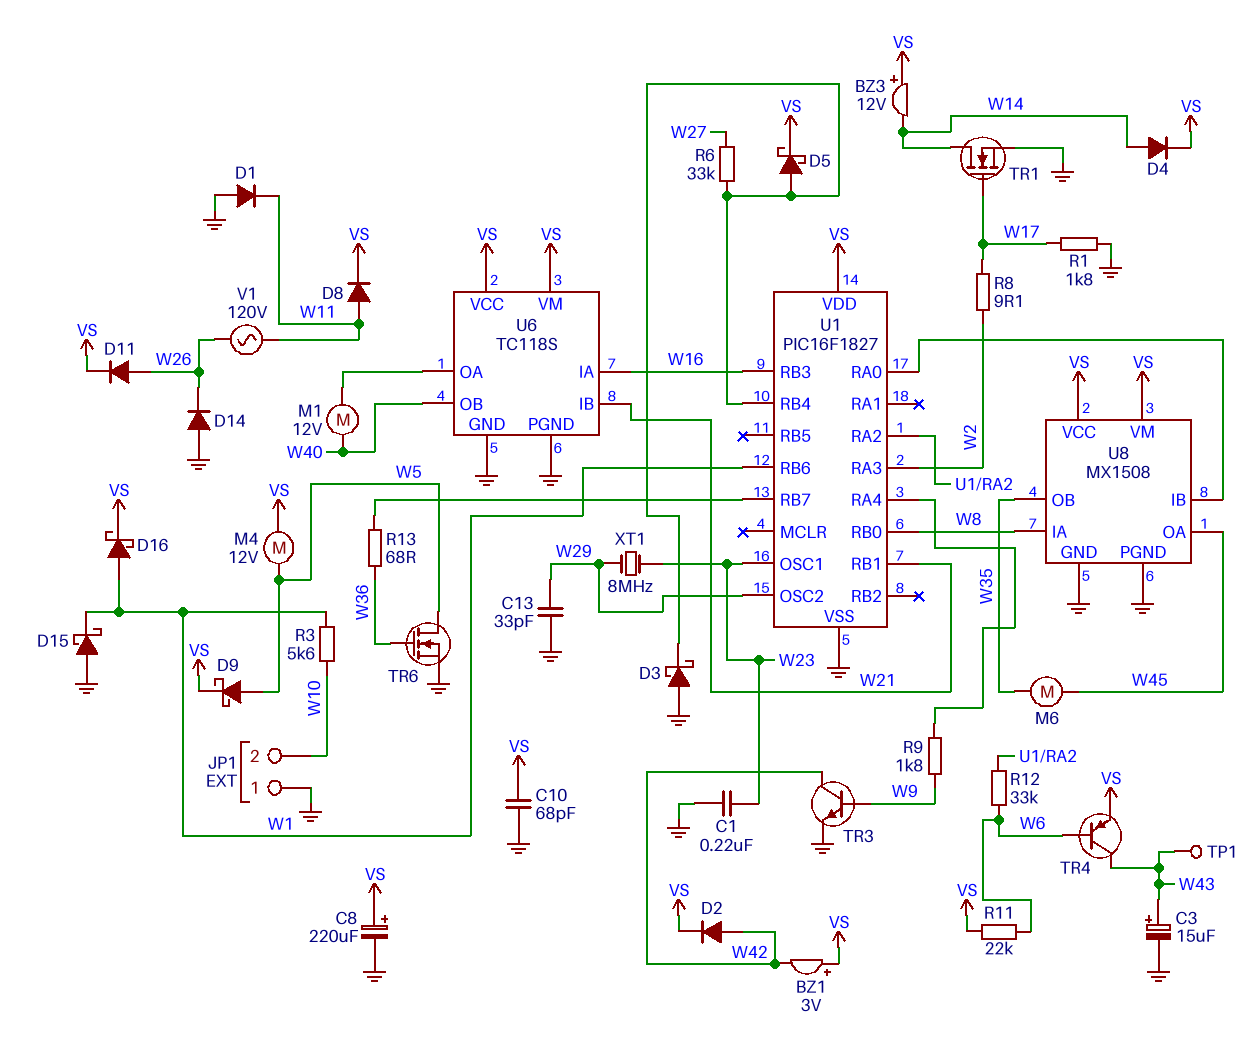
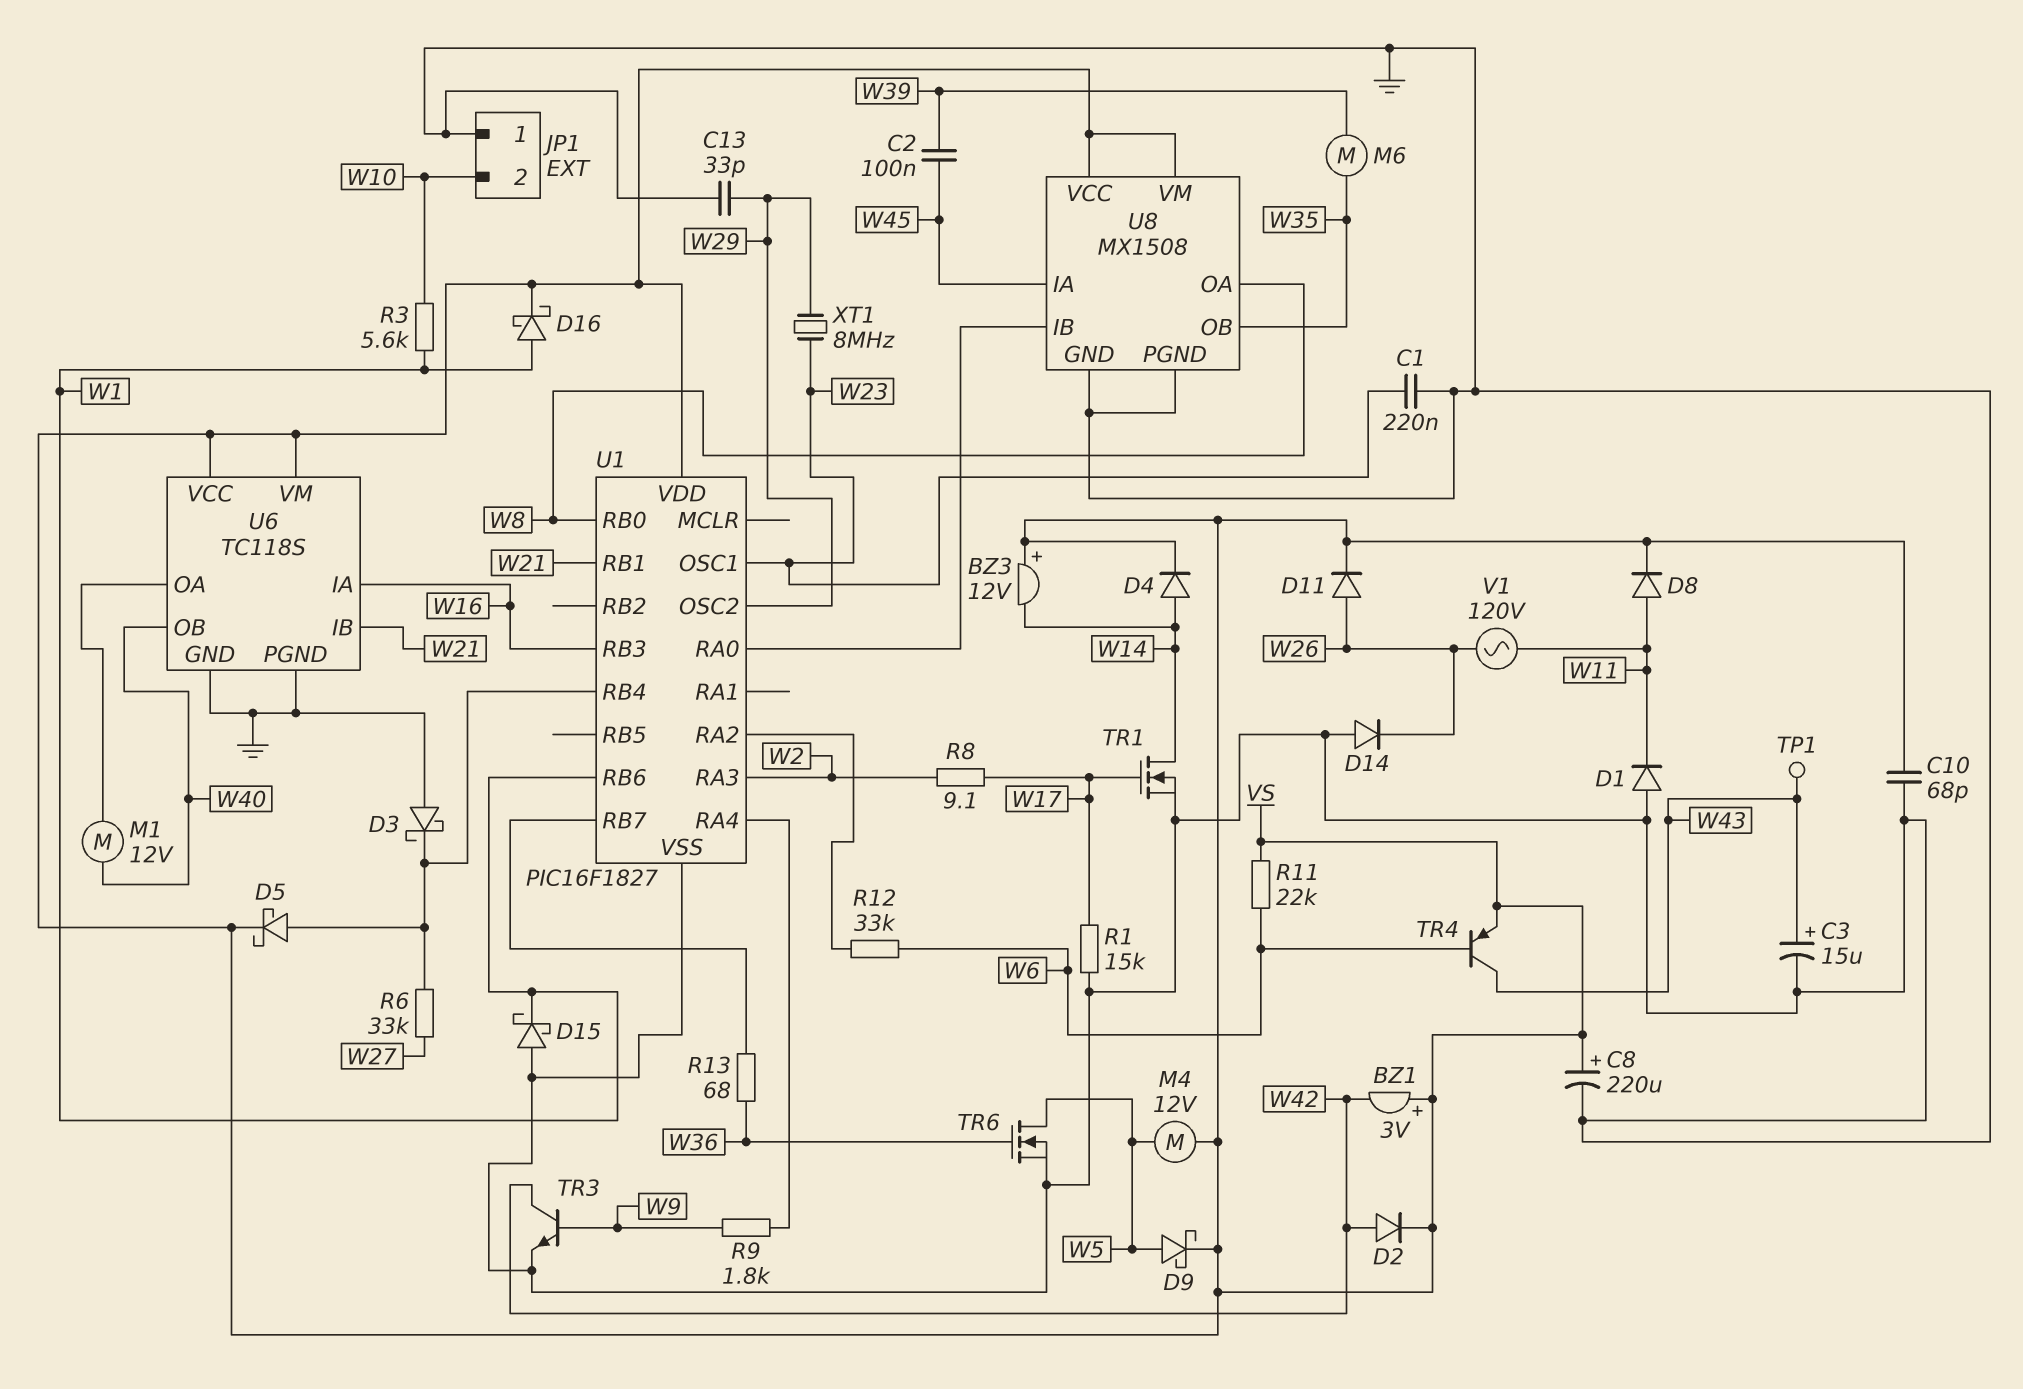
C2: none -> 100nF (W39, W45)
M6: motor (W35, W45) -> motor (W35, W39)
R1: 1.8k (GND, W17) -> 15k (GND, W17)
U8 pin IA: W8 -> W45
U8 pin OA: W45 -> W8

